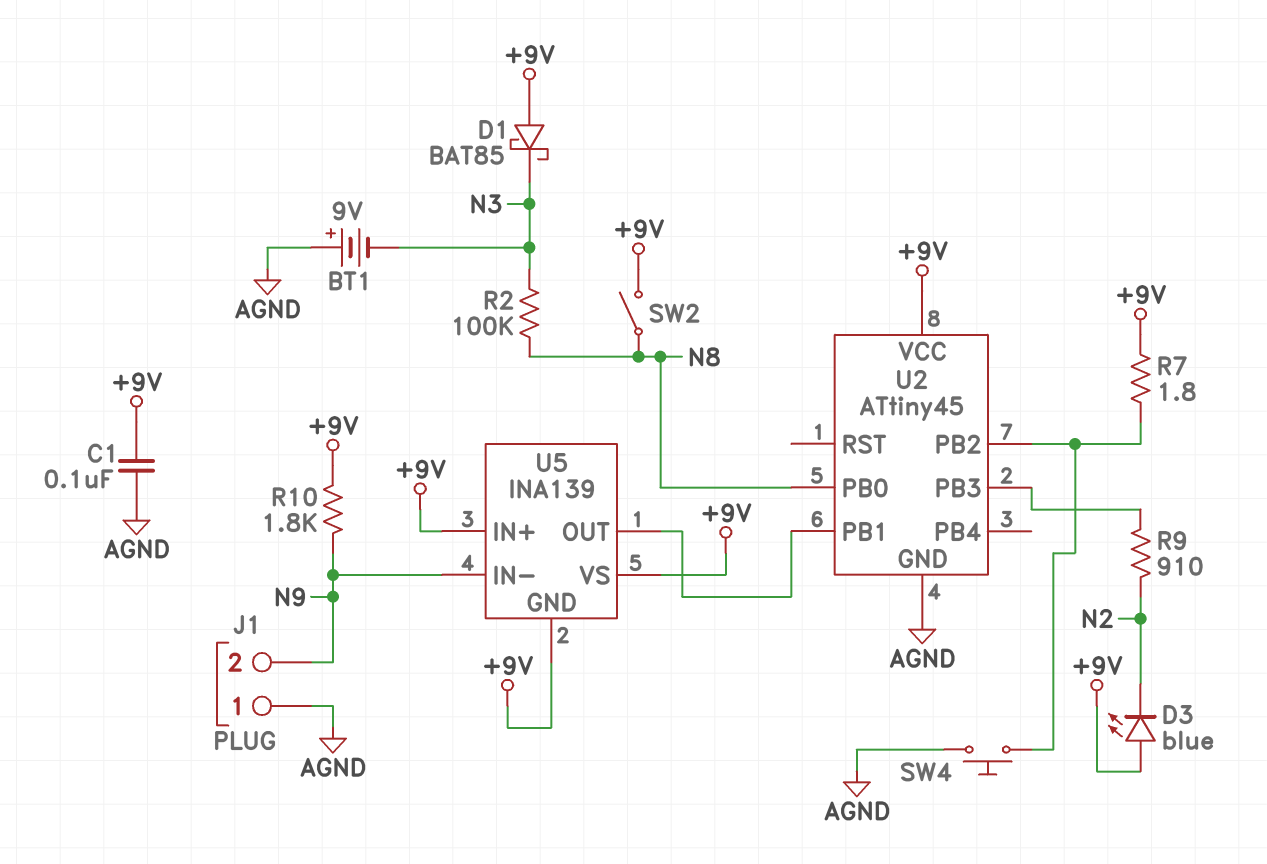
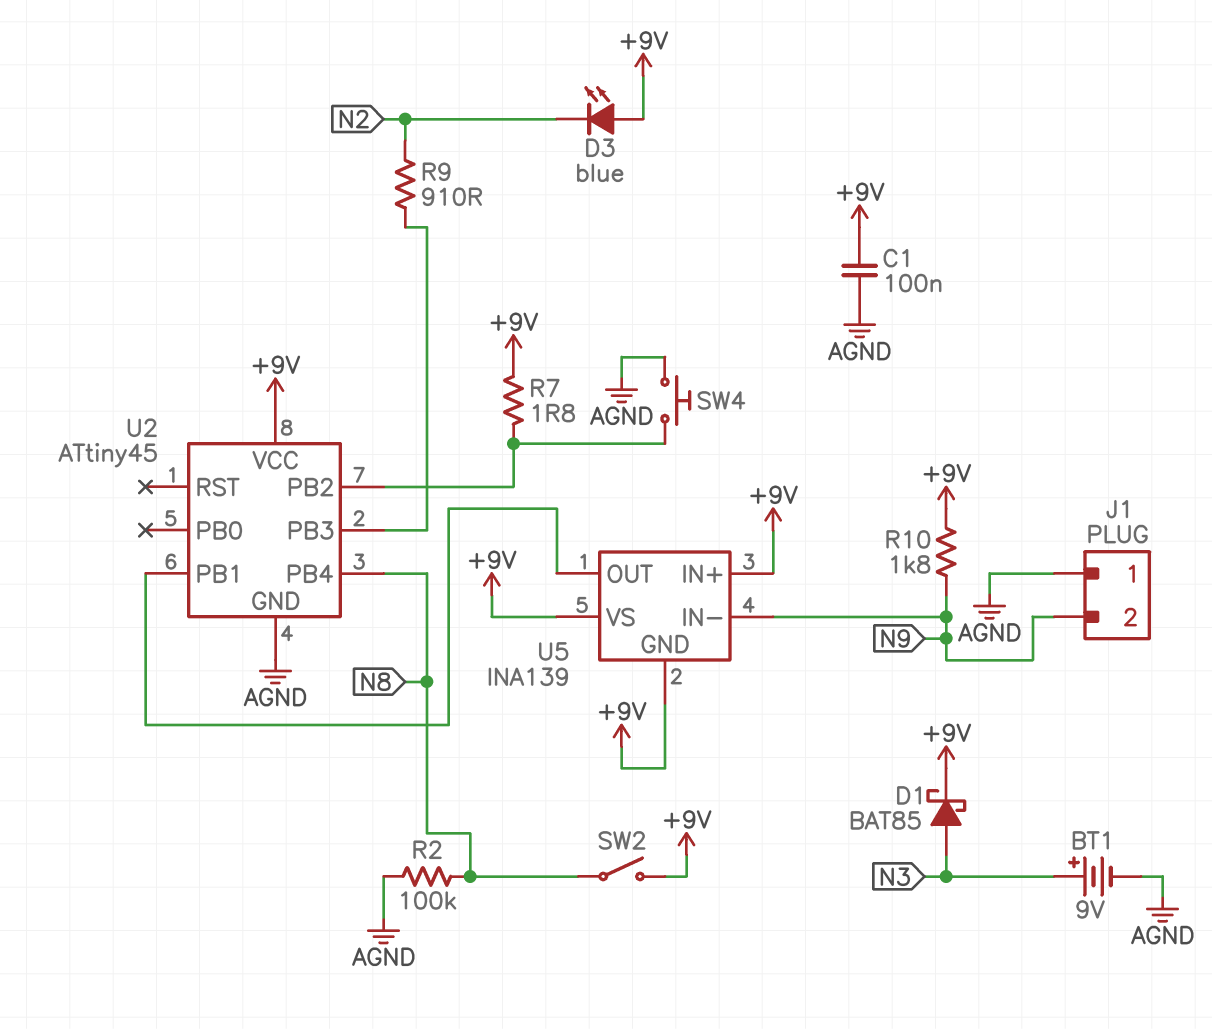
BT1: 9V (plus AGND, minus N3) -> 9V (plus N3, minus AGND)
D1: schottky BAT85 (A +9V, K N3) -> schottky BAT85 (A N3, K +9V)
R2: 100k (N3, N8) -> 100k (AGND, N8)
U2 pin PB0: N8 -> none
U2 pin PB4: none -> N8

